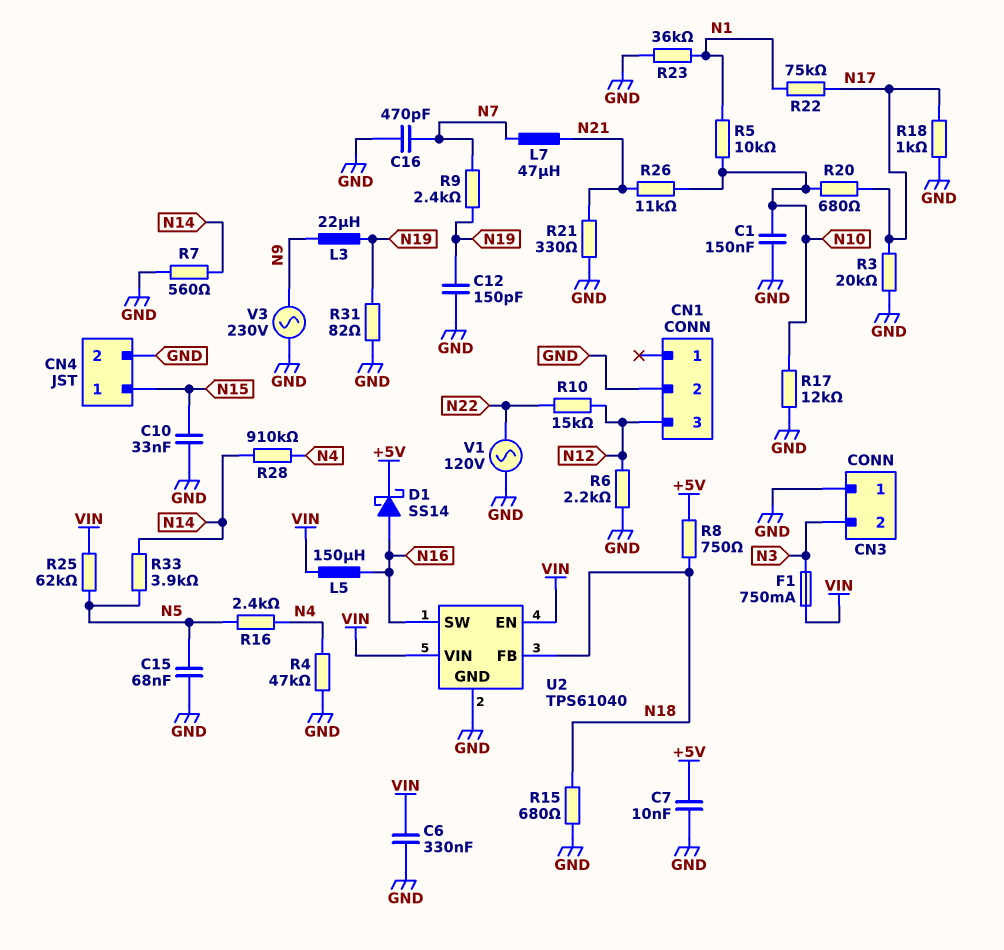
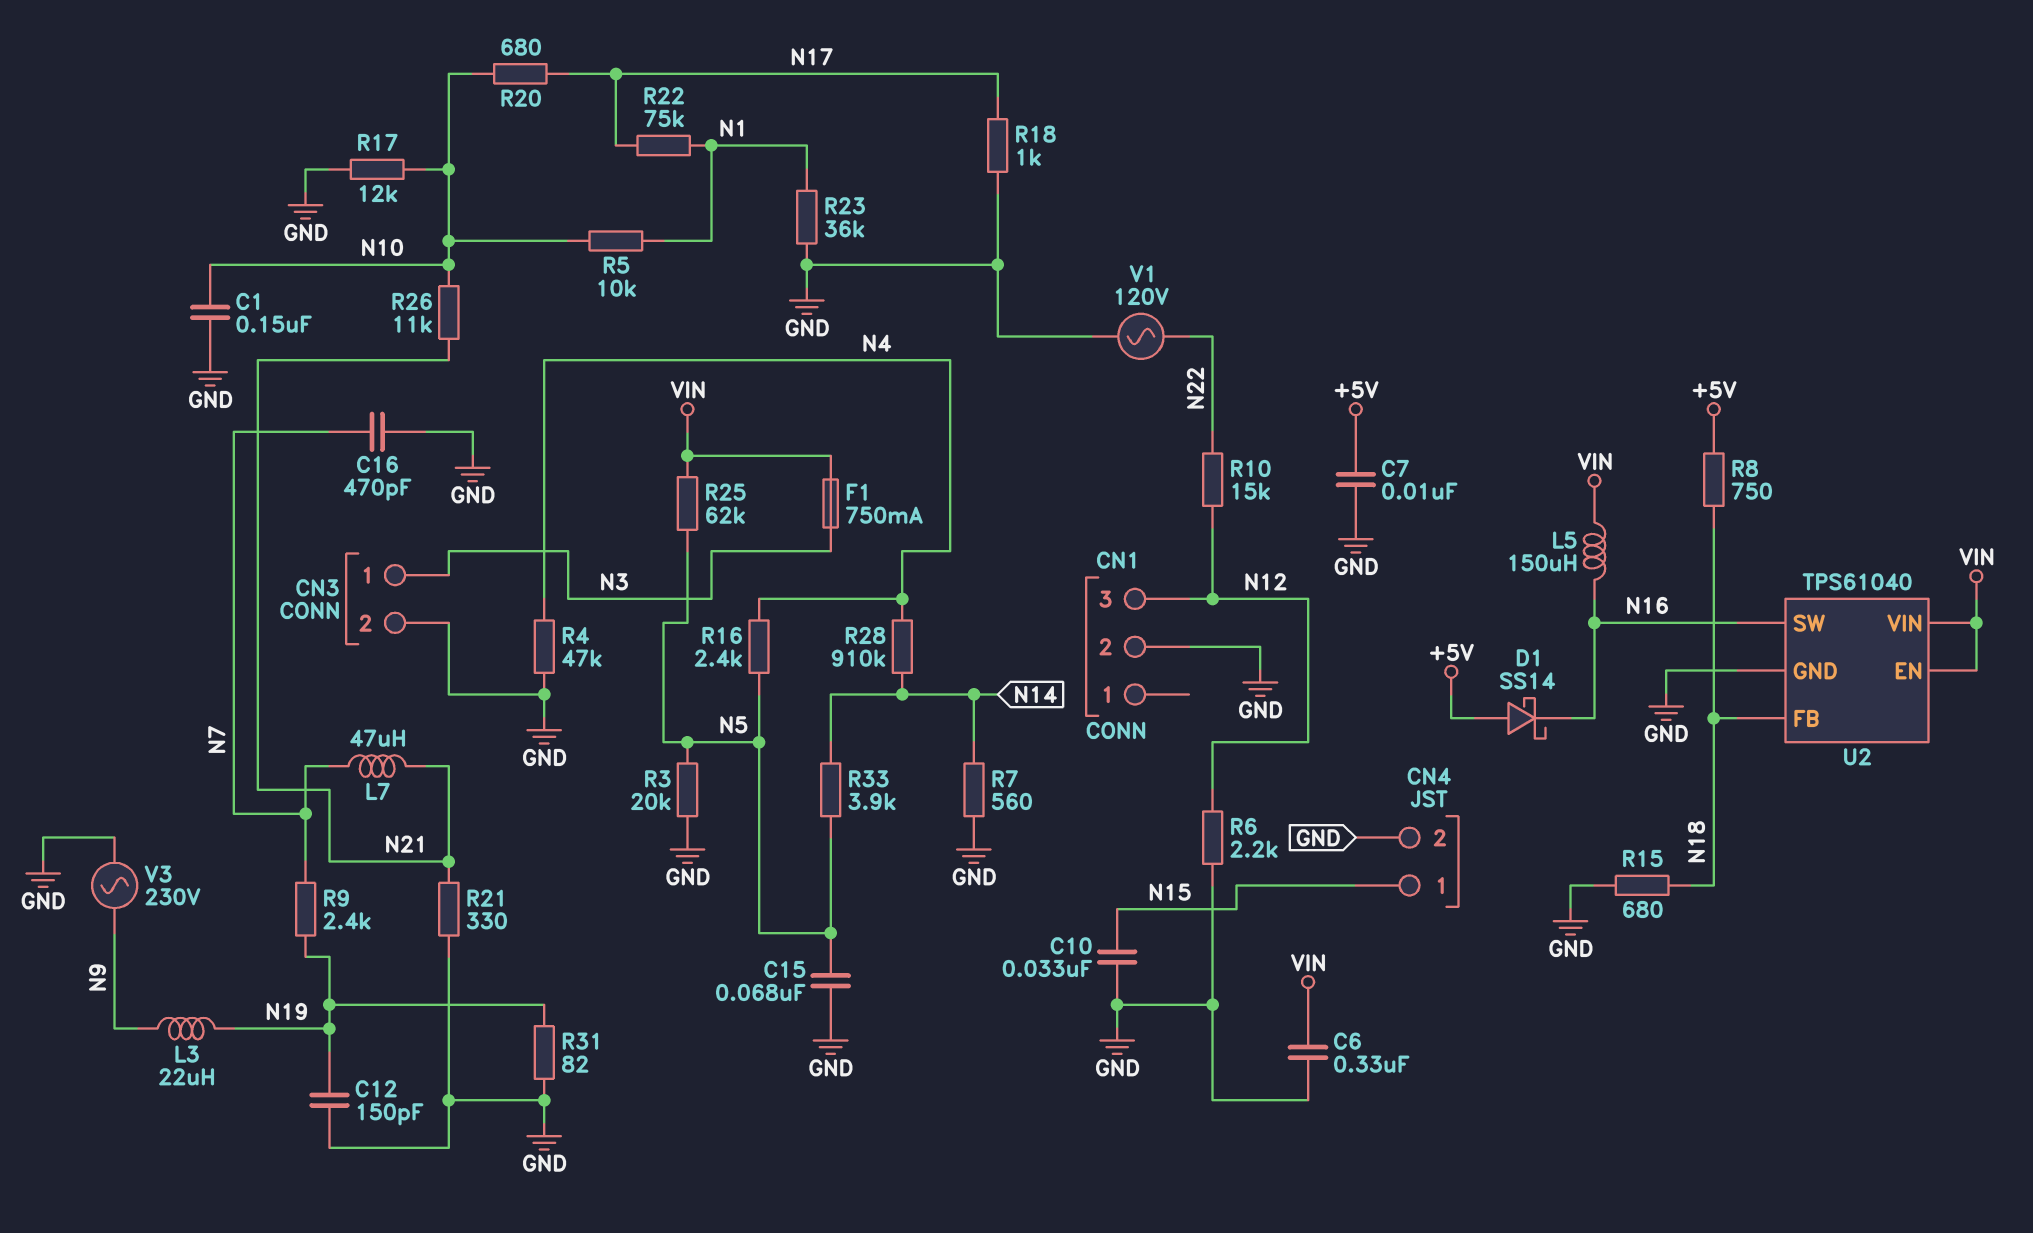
CN3 pin 1: GND -> N3
CN3 pin 2: N3 -> GND
D1: schottky SS14 (A N16, K +5V) -> schottky SS14 (A +5V, K N16)
R3: 20k (GND, N17) -> 20k (GND, N5)

